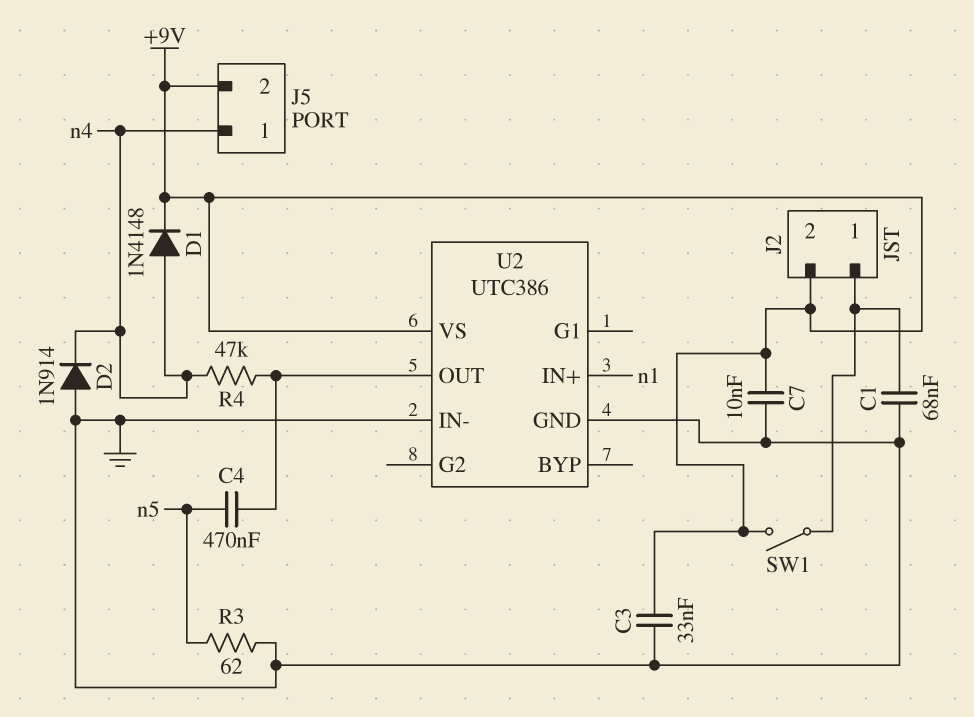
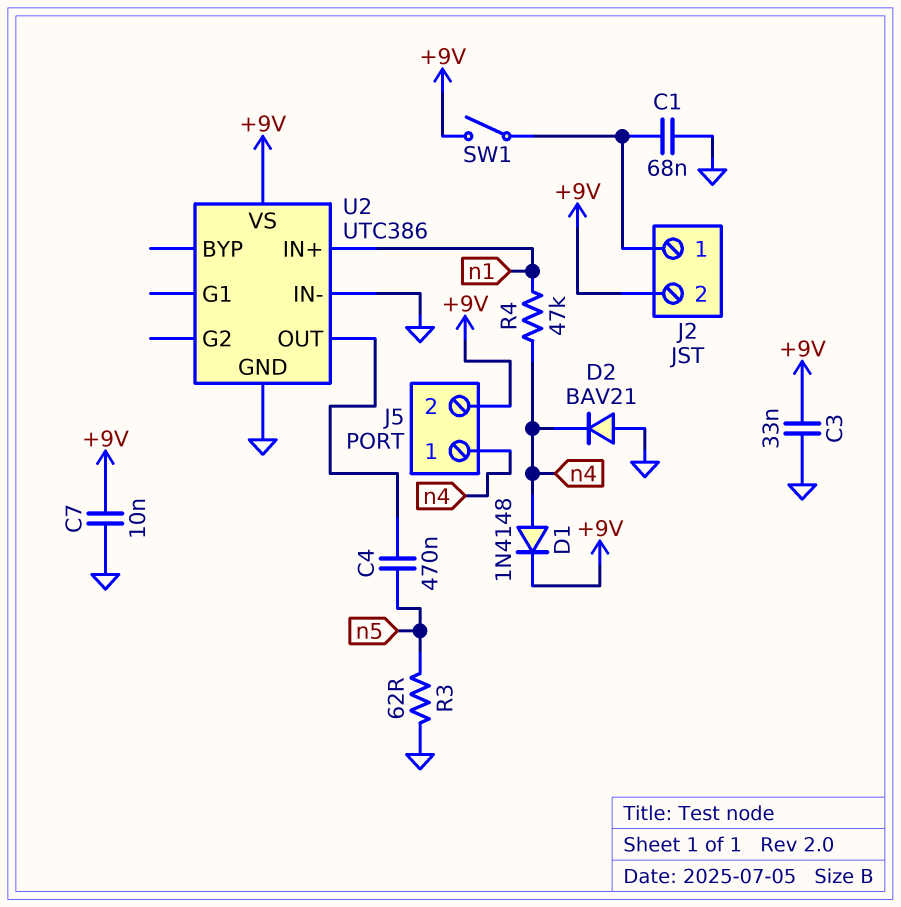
D2: diode 1N914 (A GND, K n4) -> diode BAV21 (A GND, K n4)
R4: 47k (U2/OUT, n4) -> 47k (n1, n4)

